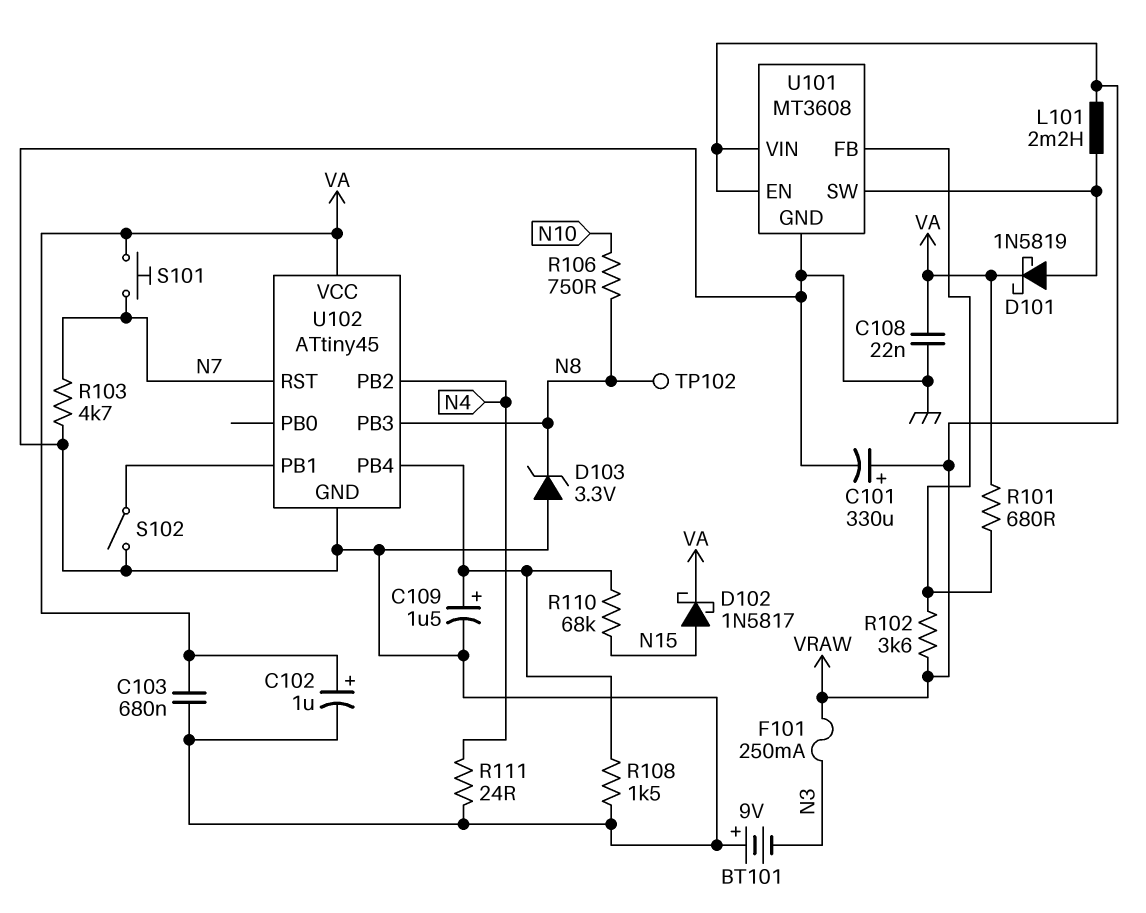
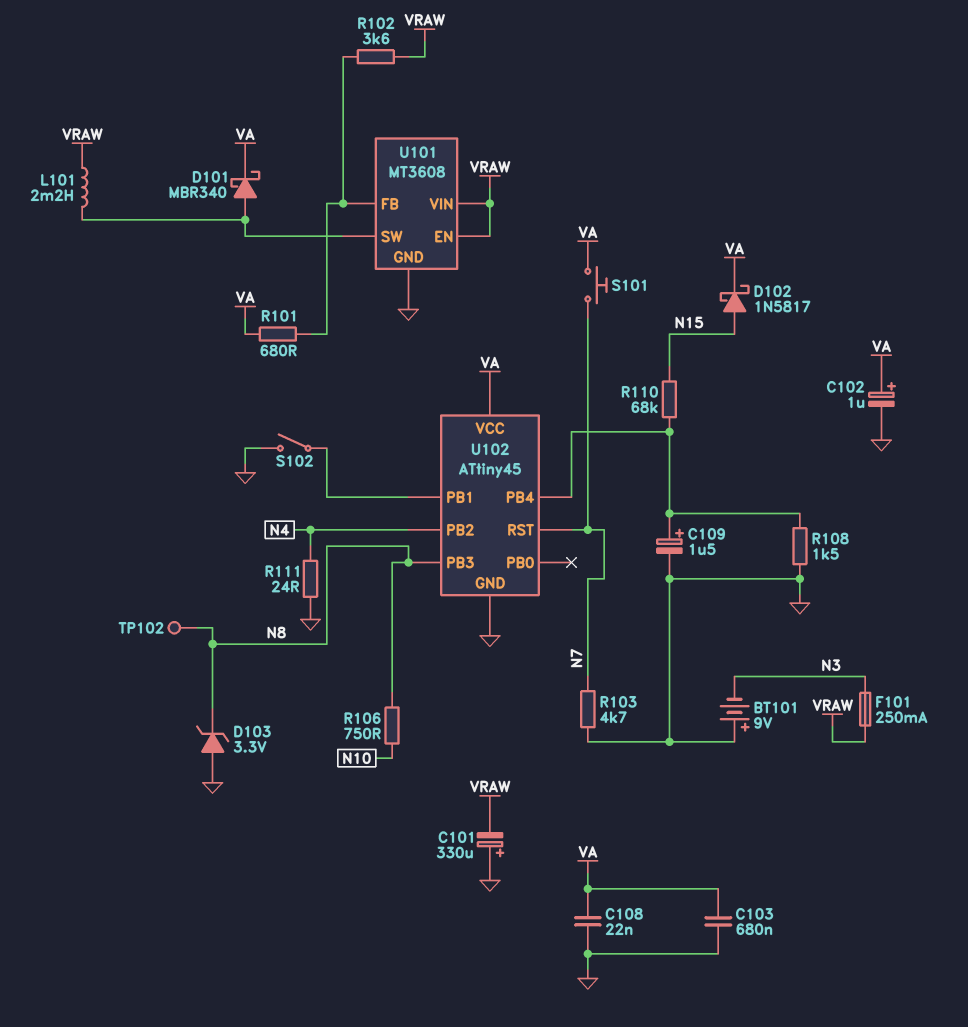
C101: 330uF (plus VRAW, minus GND) -> 330uF (plus GND, minus VRAW)
D101: schottky 1N5819 (A U101/SW, K VA) -> schottky MBR340 (A U101/SW, K VA)

